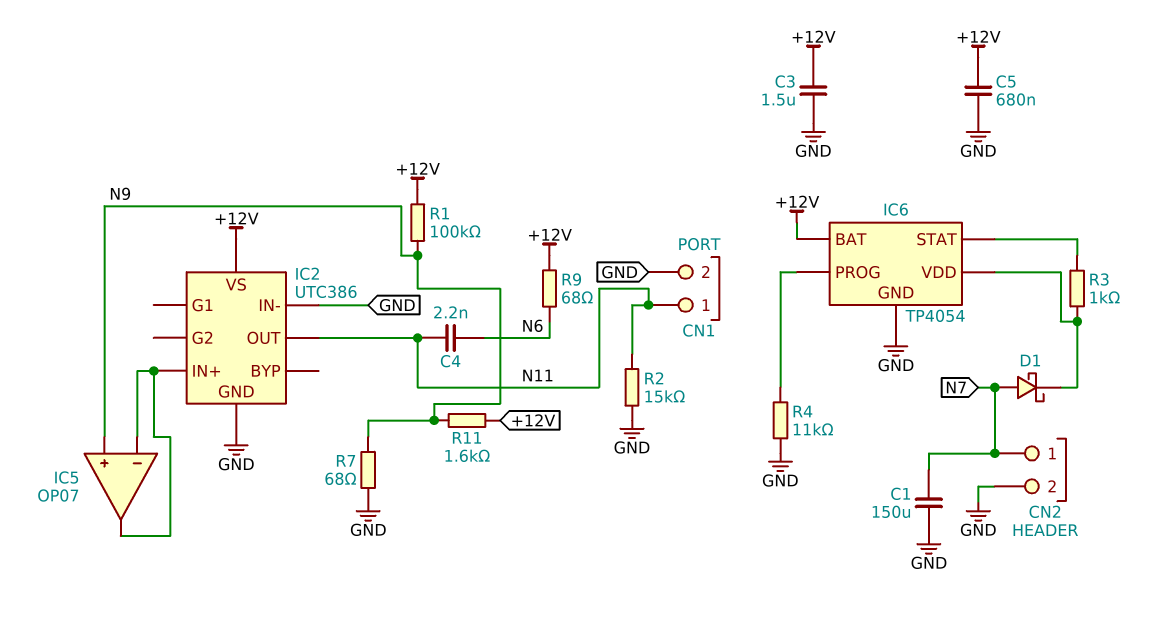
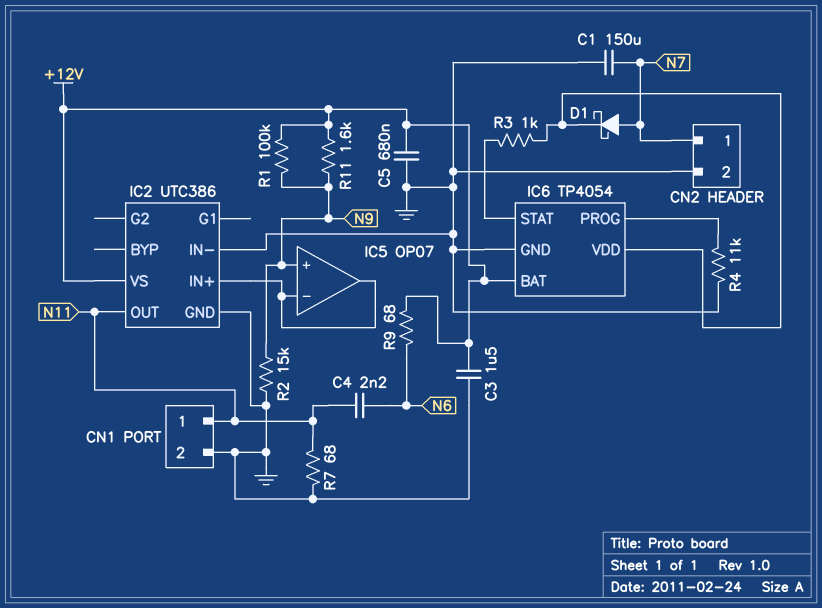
R2: 15k (GND, N11) -> 15k (GND, N9)
R7: 68 (GND, N9) -> 68 (GND, N11)

